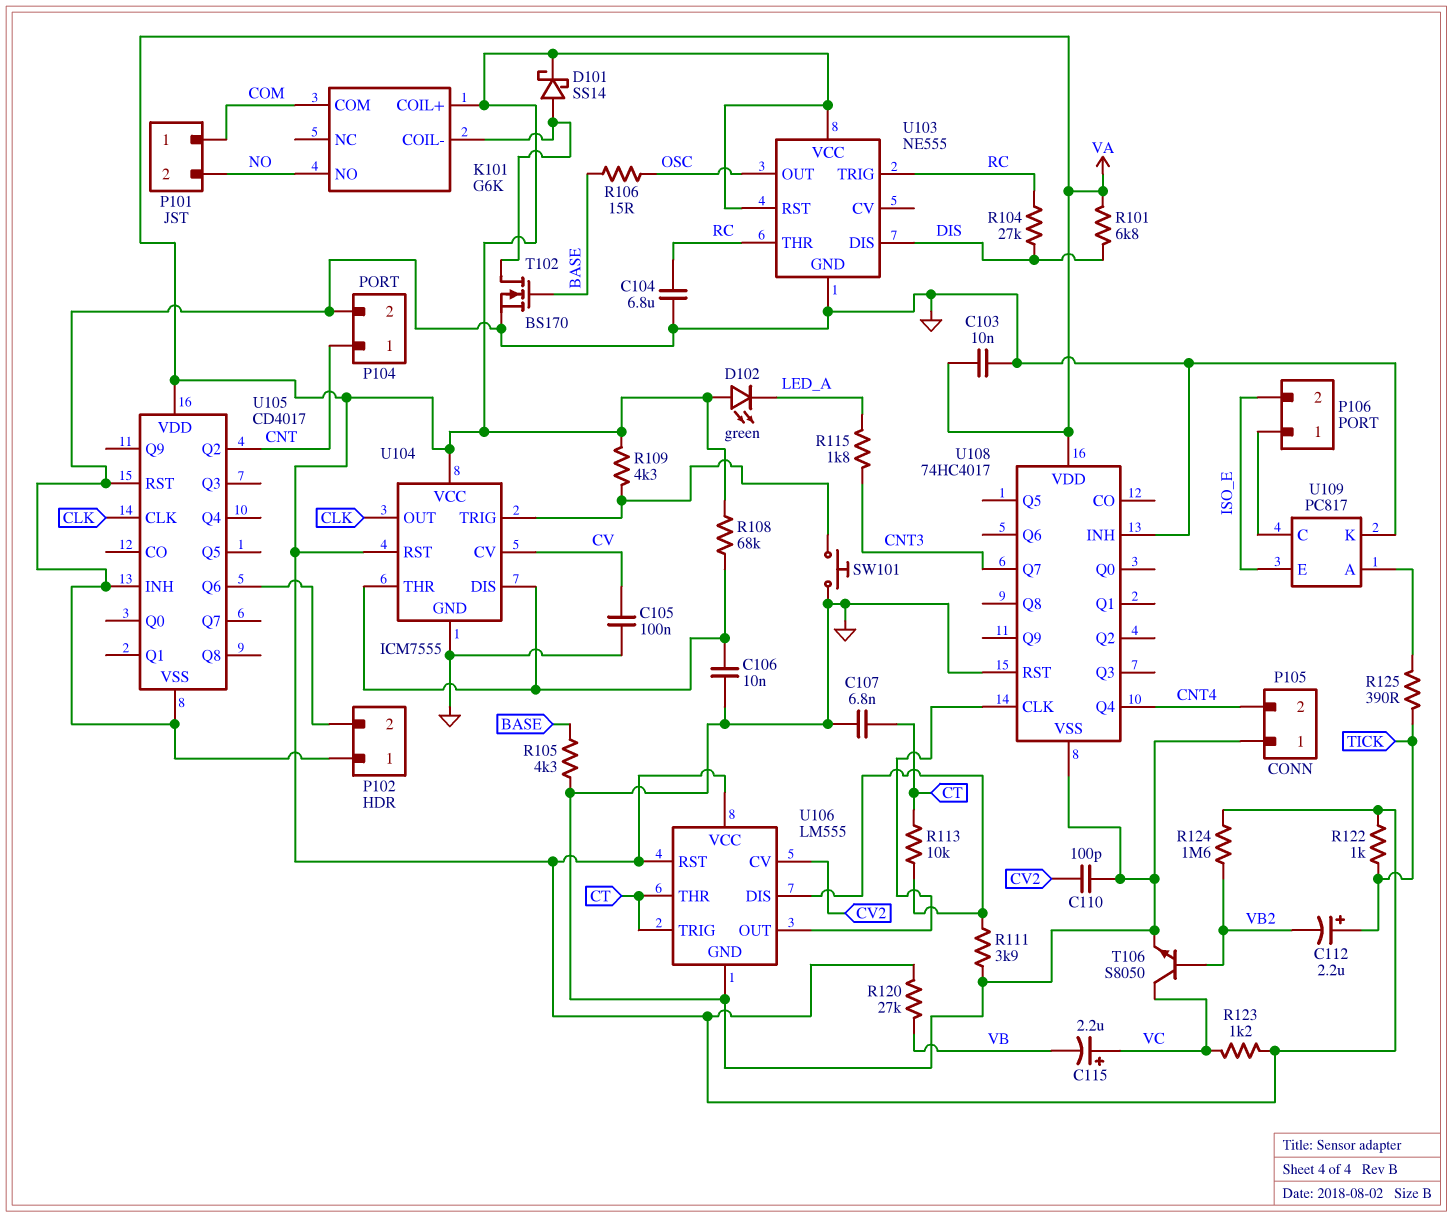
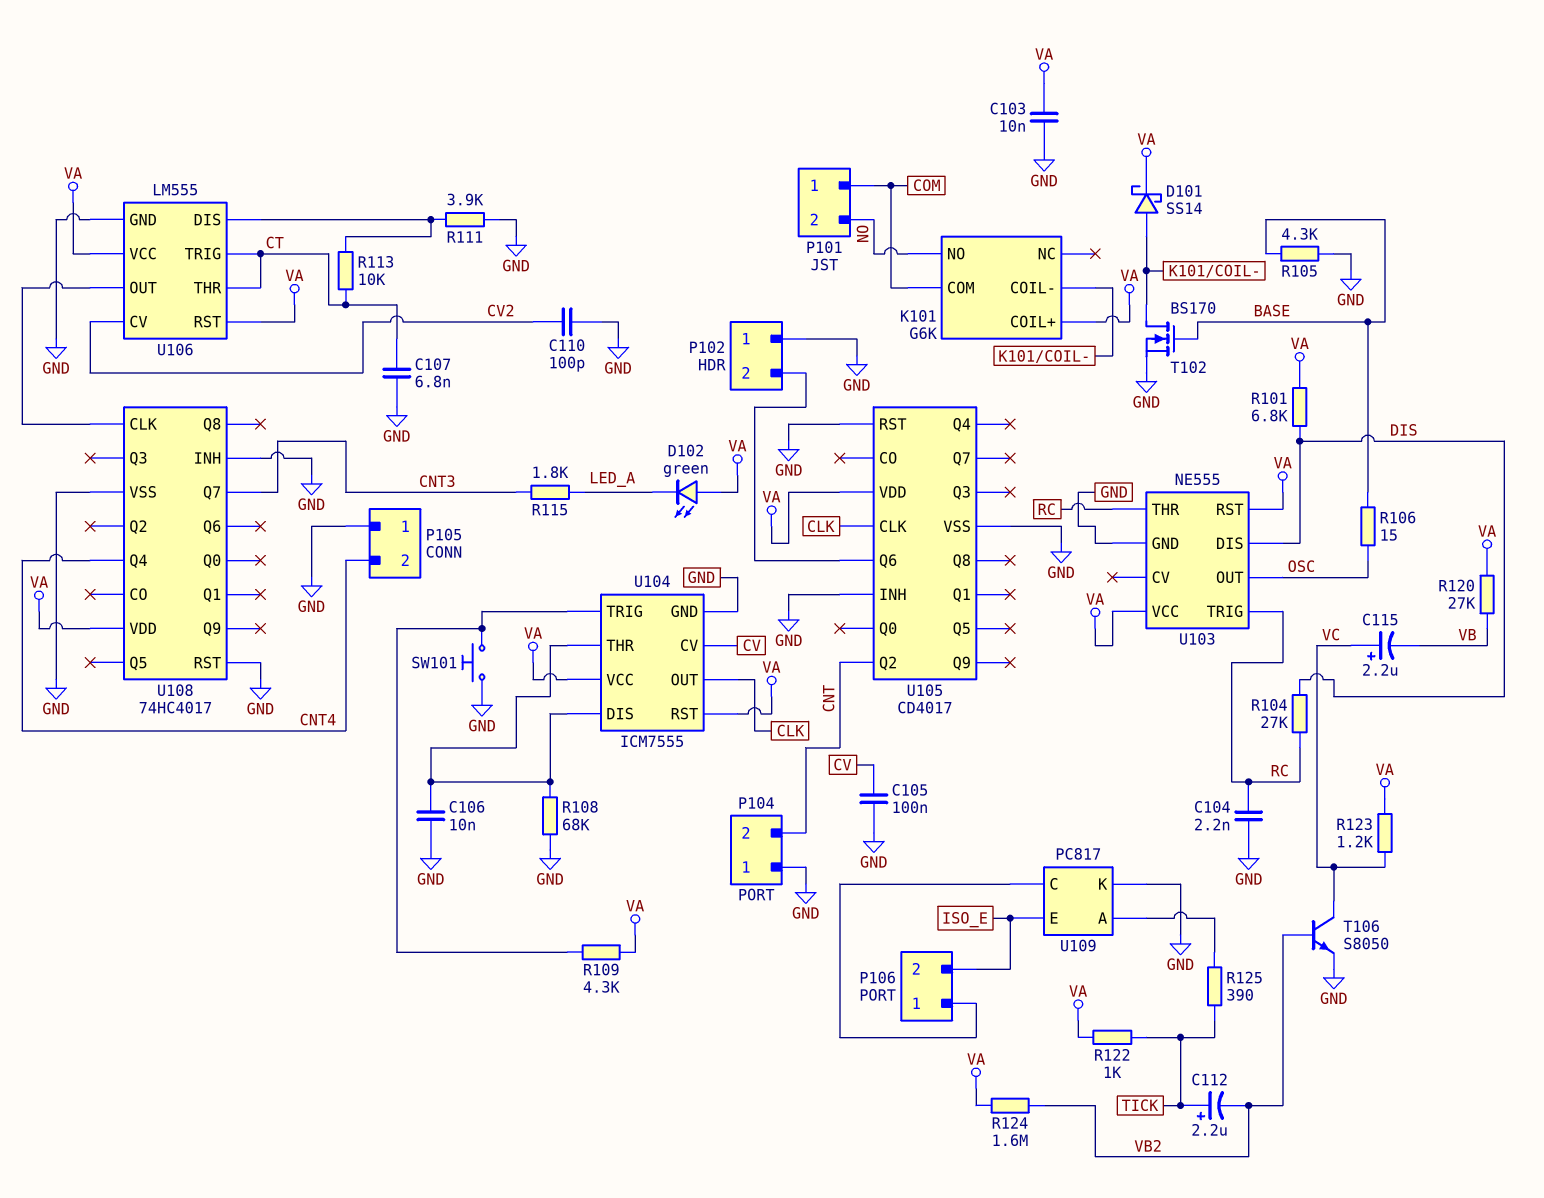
C104: 6.8uF (GND, RC) -> 2.2nF (GND, RC)
P104 pin 1: CNT -> GND
P104 pin 2: GND -> CNT
R108: 68k (U104/DIS, VA) -> 68k (GND, U104/DIS)

